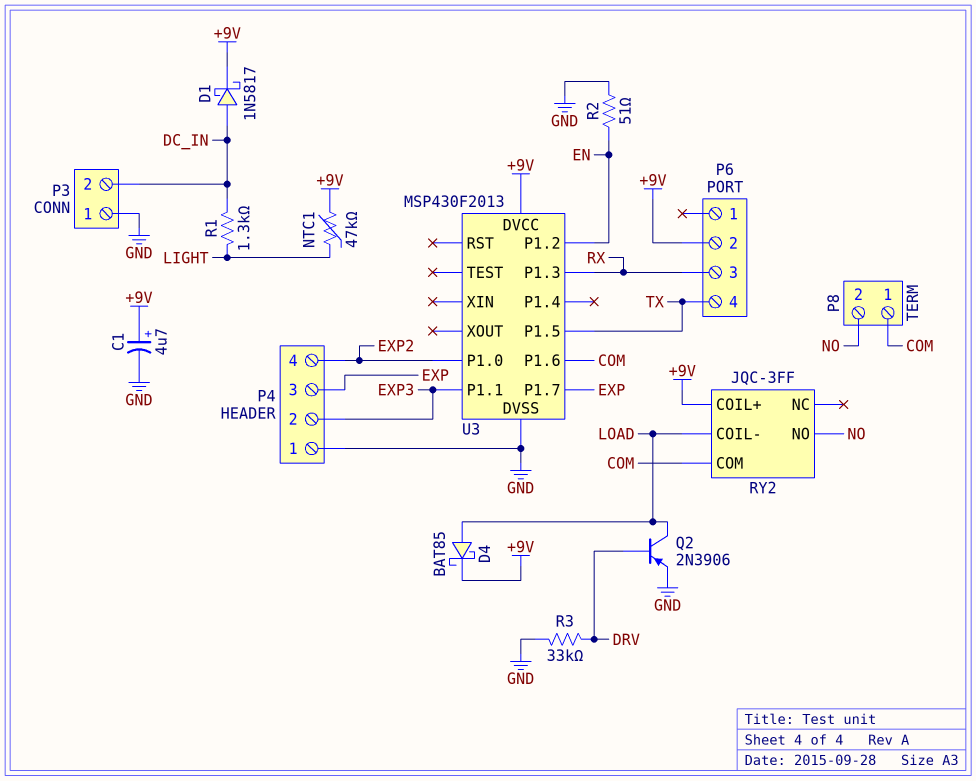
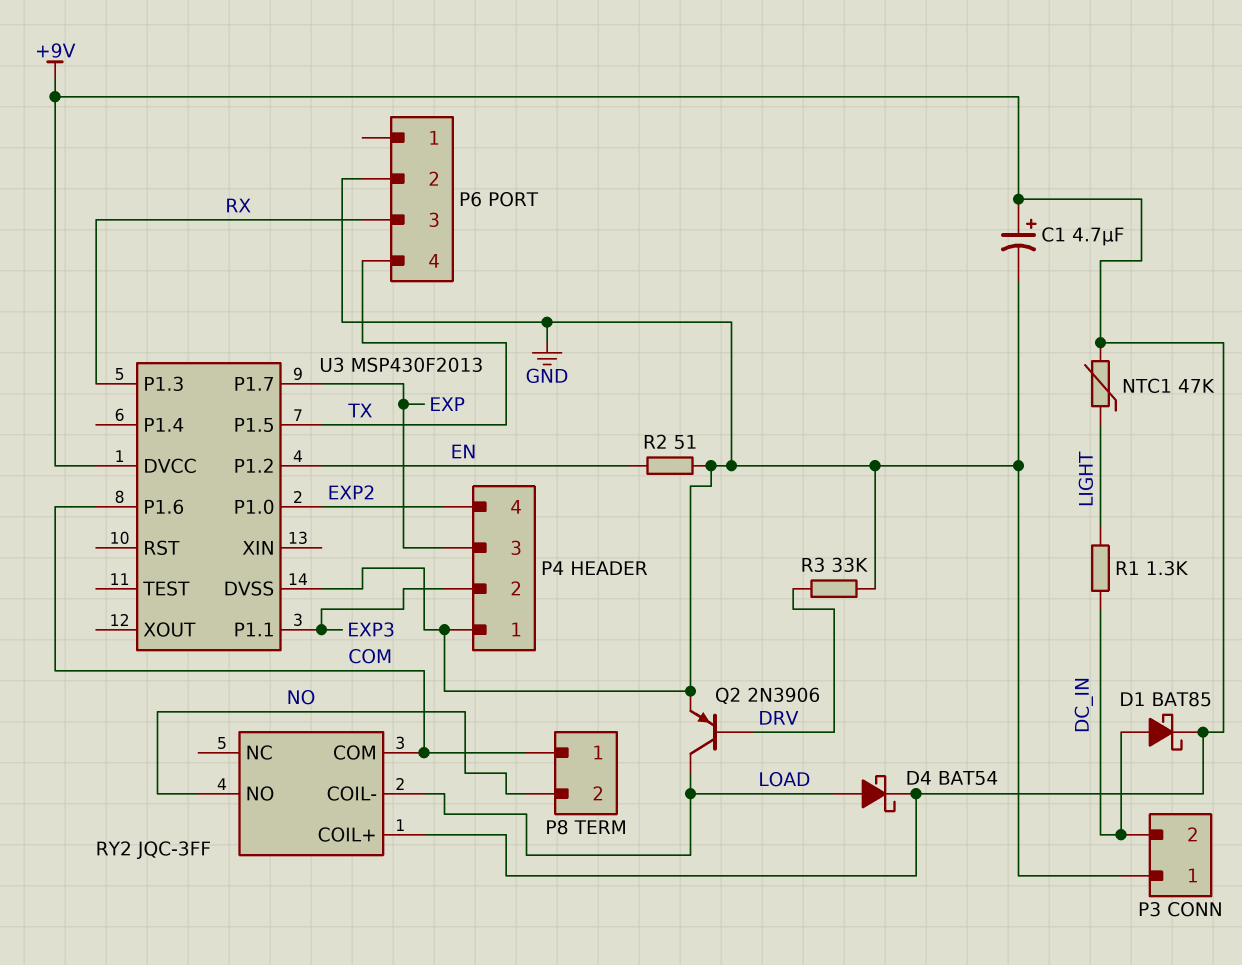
D1: schottky 1N5817 (A DC_IN, K +9V) -> schottky BAT85 (A DC_IN, K +9V)
D4: schottky BAT85 (A LOAD, K +9V) -> schottky BAT54 (A LOAD, K +9V)
P6 pin 2: +9V -> GND

